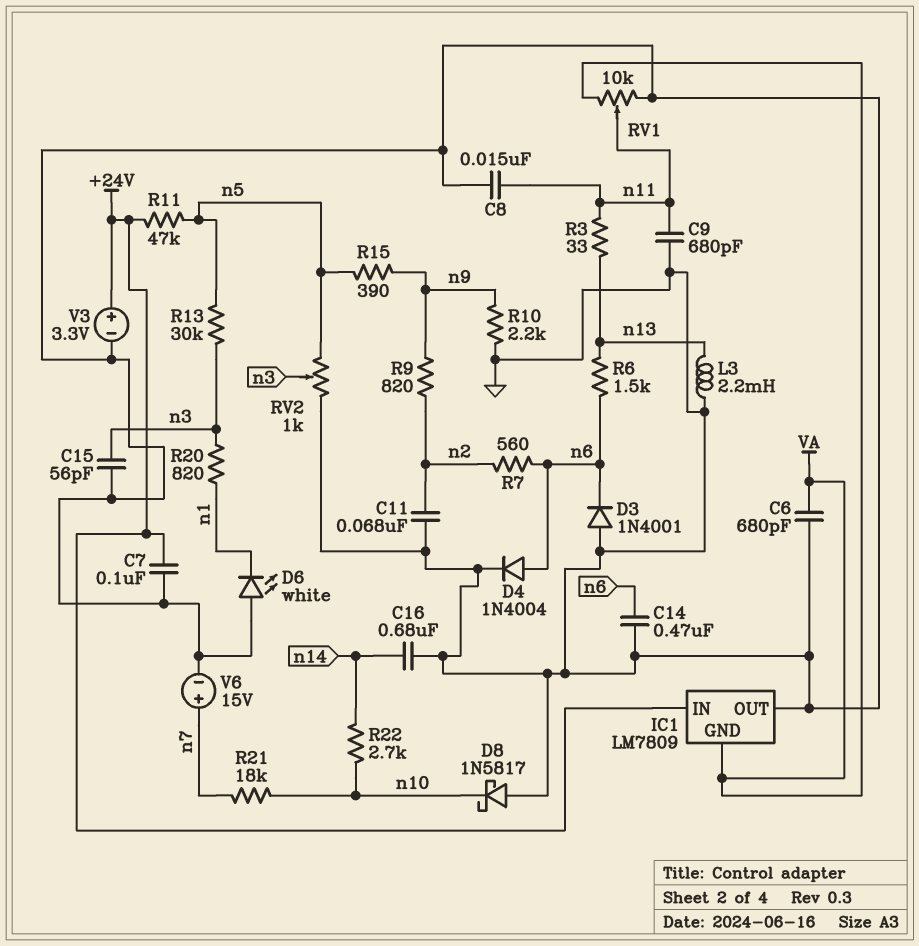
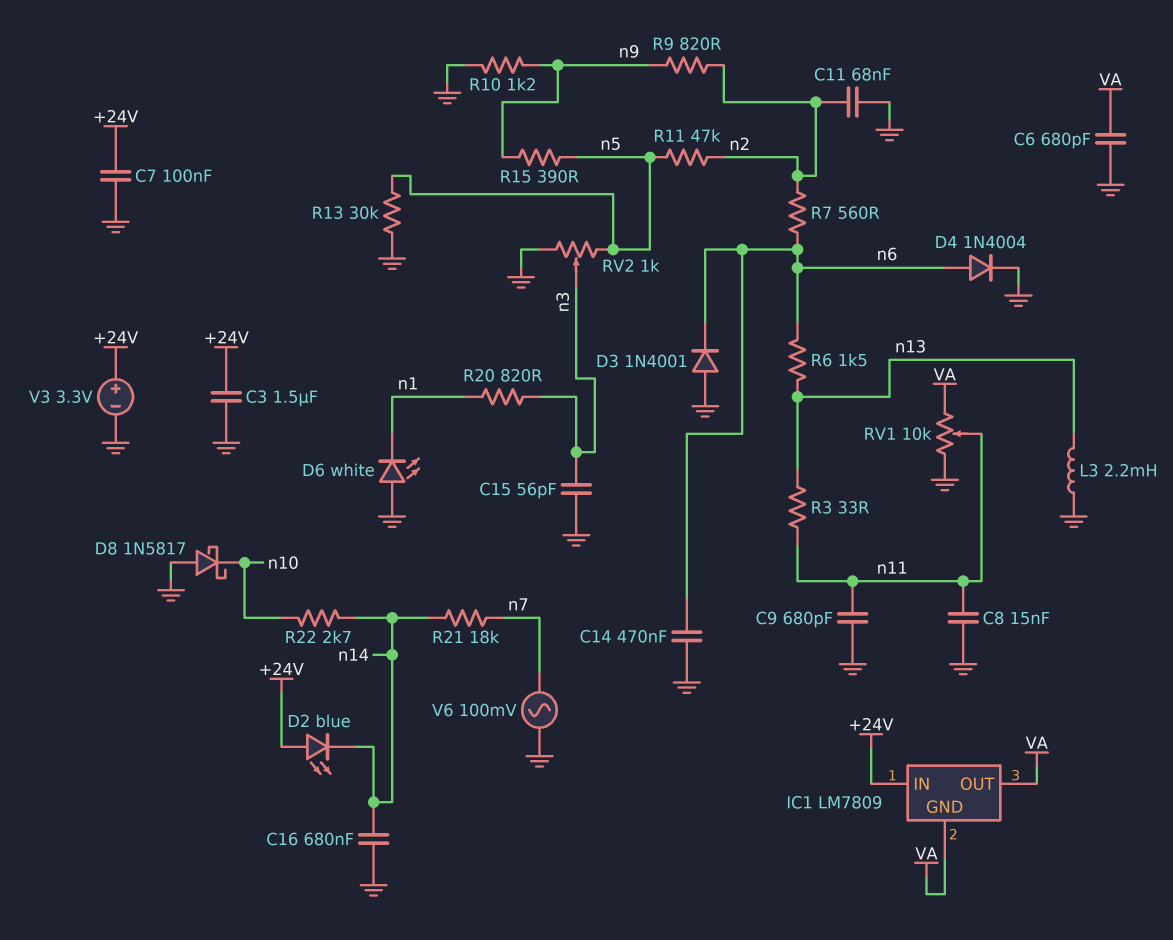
C3: none -> 1.5uF (+24V, GND)
D2: none -> LED blue (A +24V, K n14)
IC1 pin OUT: GND -> VA
R10: 2.2k (GND, n9) -> 1.2k (GND, n9)
R11: 47k (+24V, n5) -> 47k (n2, n5)
R13: 30k (n3, n5) -> 30k (GND, n5)
R21: 18k (n7, n10) -> 18k (n7, n14)
V6: 15V (plus n7, minus GND) -> AC 100mV (GND, n7)

